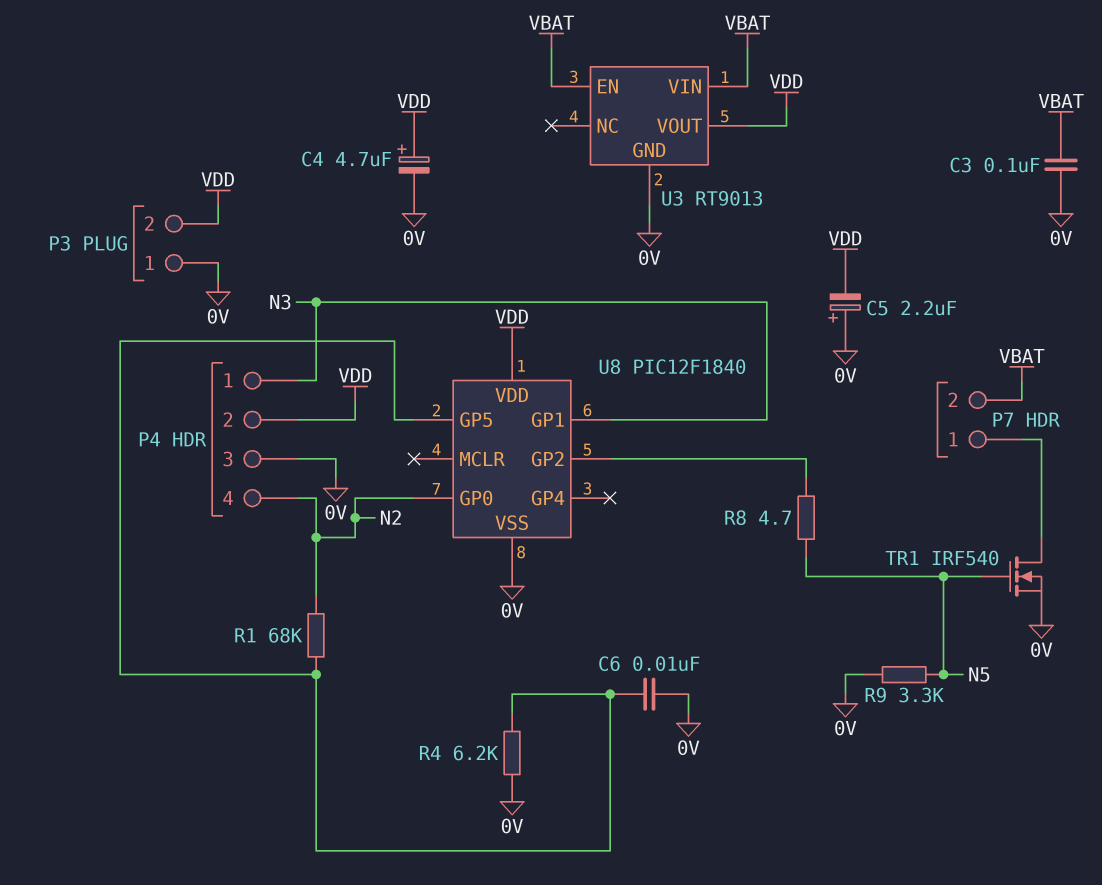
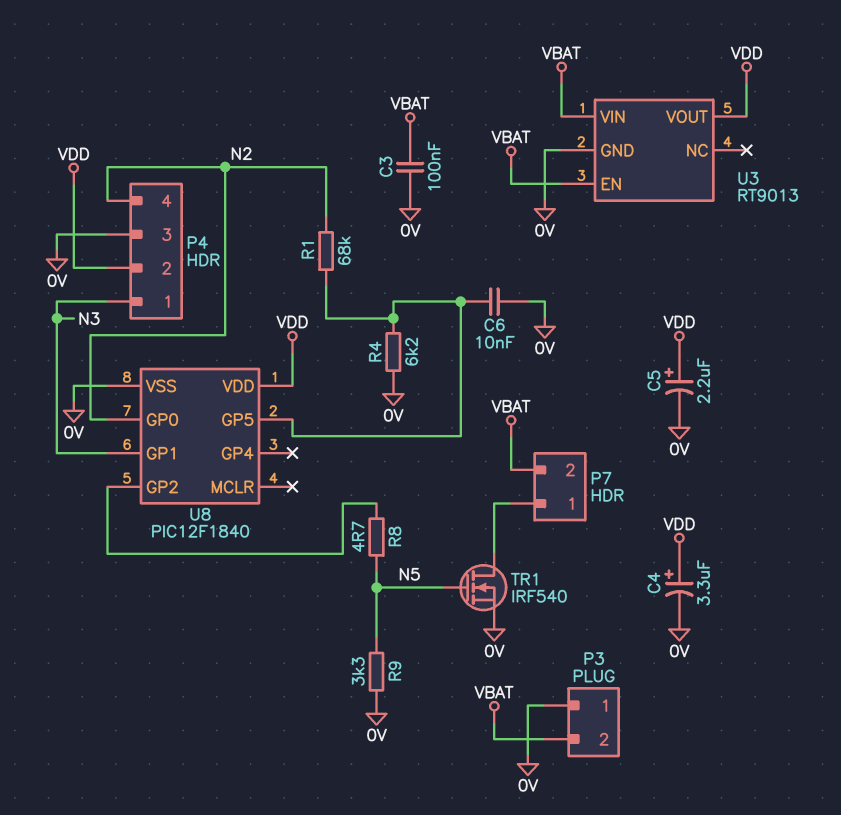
C4: 4.7uF (plus VDD, minus 0V) -> 3.3uF (plus VDD, minus 0V)
C5: 2.2uF (plus 0V, minus VDD) -> 2.2uF (plus VDD, minus 0V)
P3 pin 2: VDD -> VBAT

